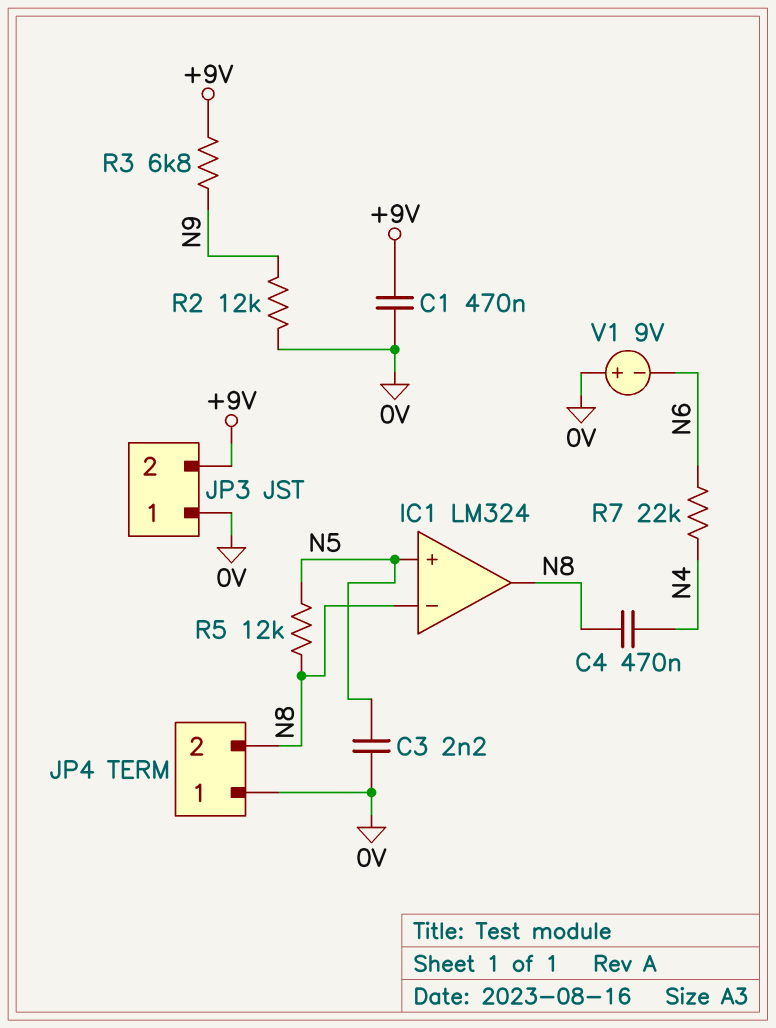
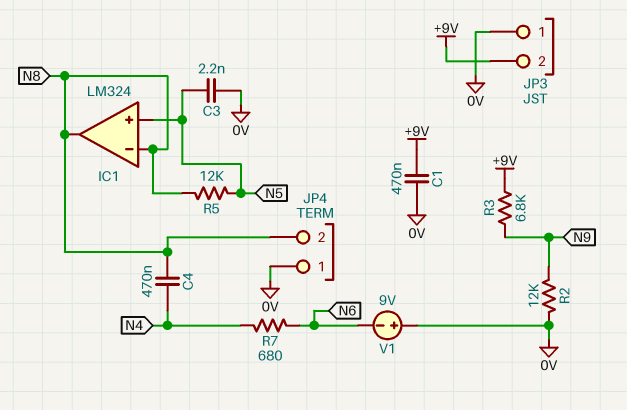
R7: 22k (N4, N6) -> 680 (N4, N6)

